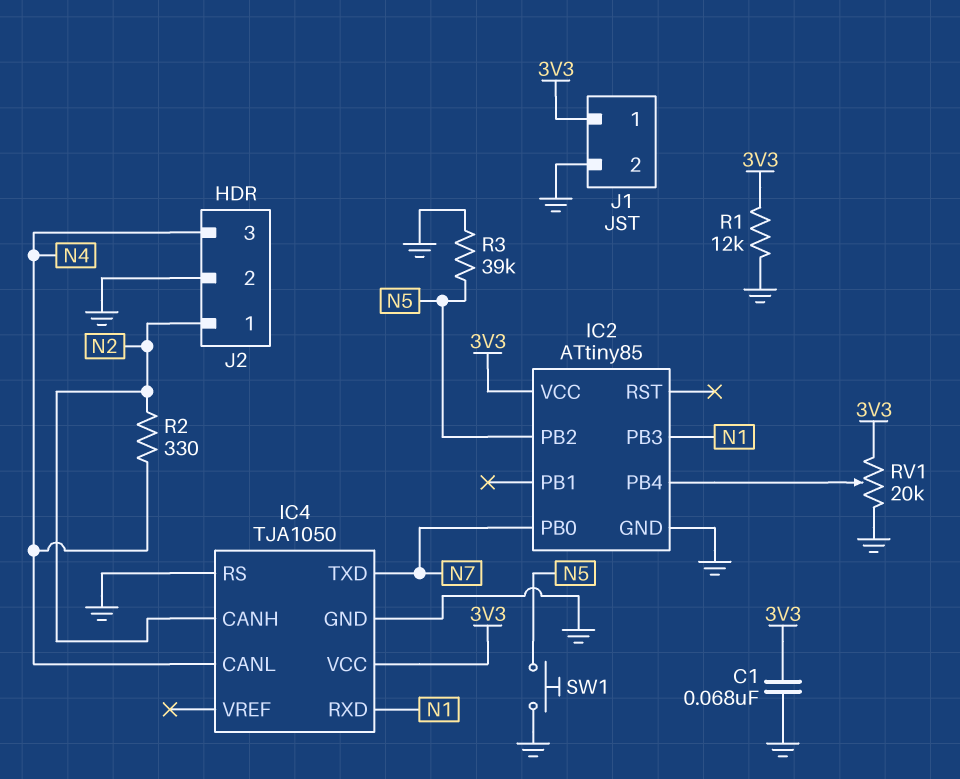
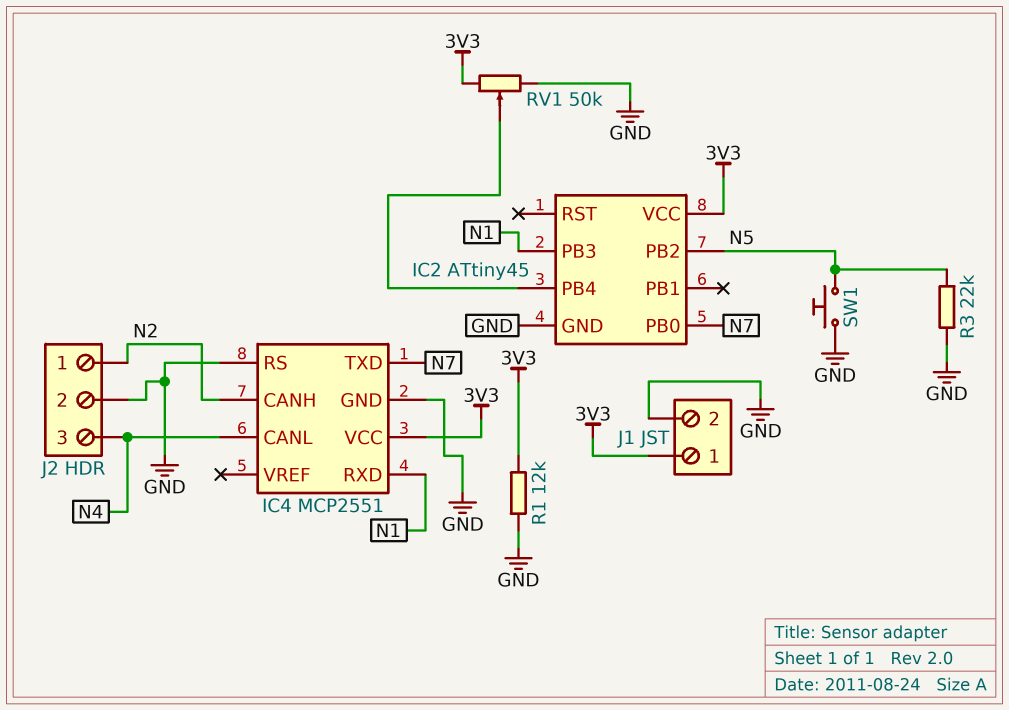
C1: 68nF (3V3, GND) -> none
IC2: ATtiny85 -> ATtiny45
IC4: TJA1050 -> MCP2551
R2: 330 (N2, N4) -> none
R3: 39k (GND, N5) -> 22k (GND, N5)
RV1: 20k (3V3, GND, wiper IC2/PB4) -> 50k (3V3, GND, wiper IC2/PB4)

